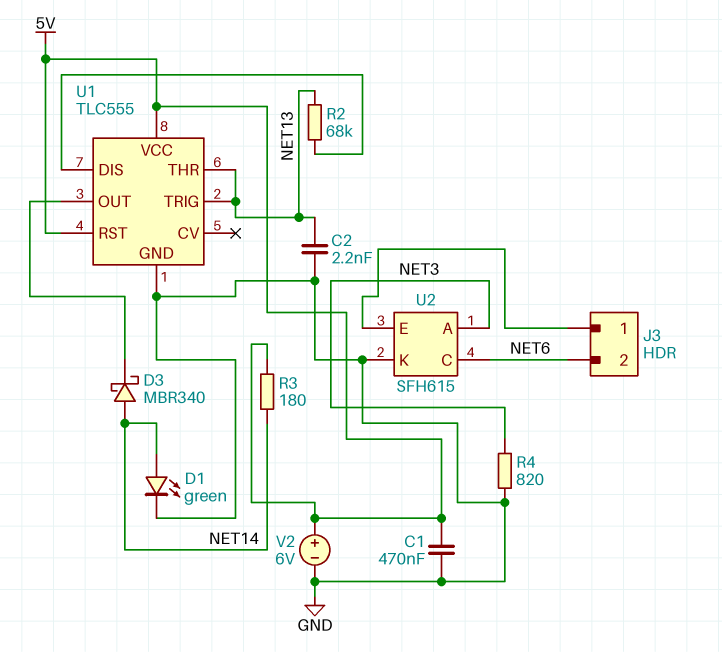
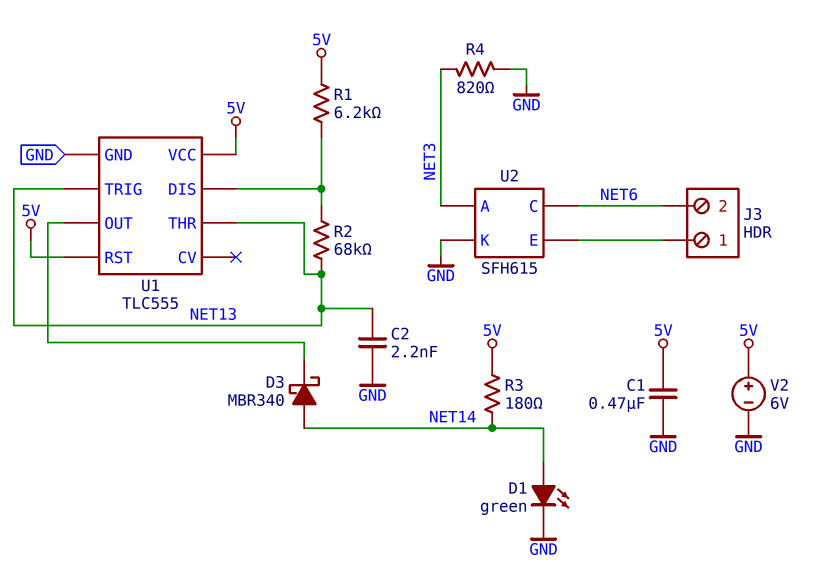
R1: none -> 6.2k (5V, U1/DIS)

